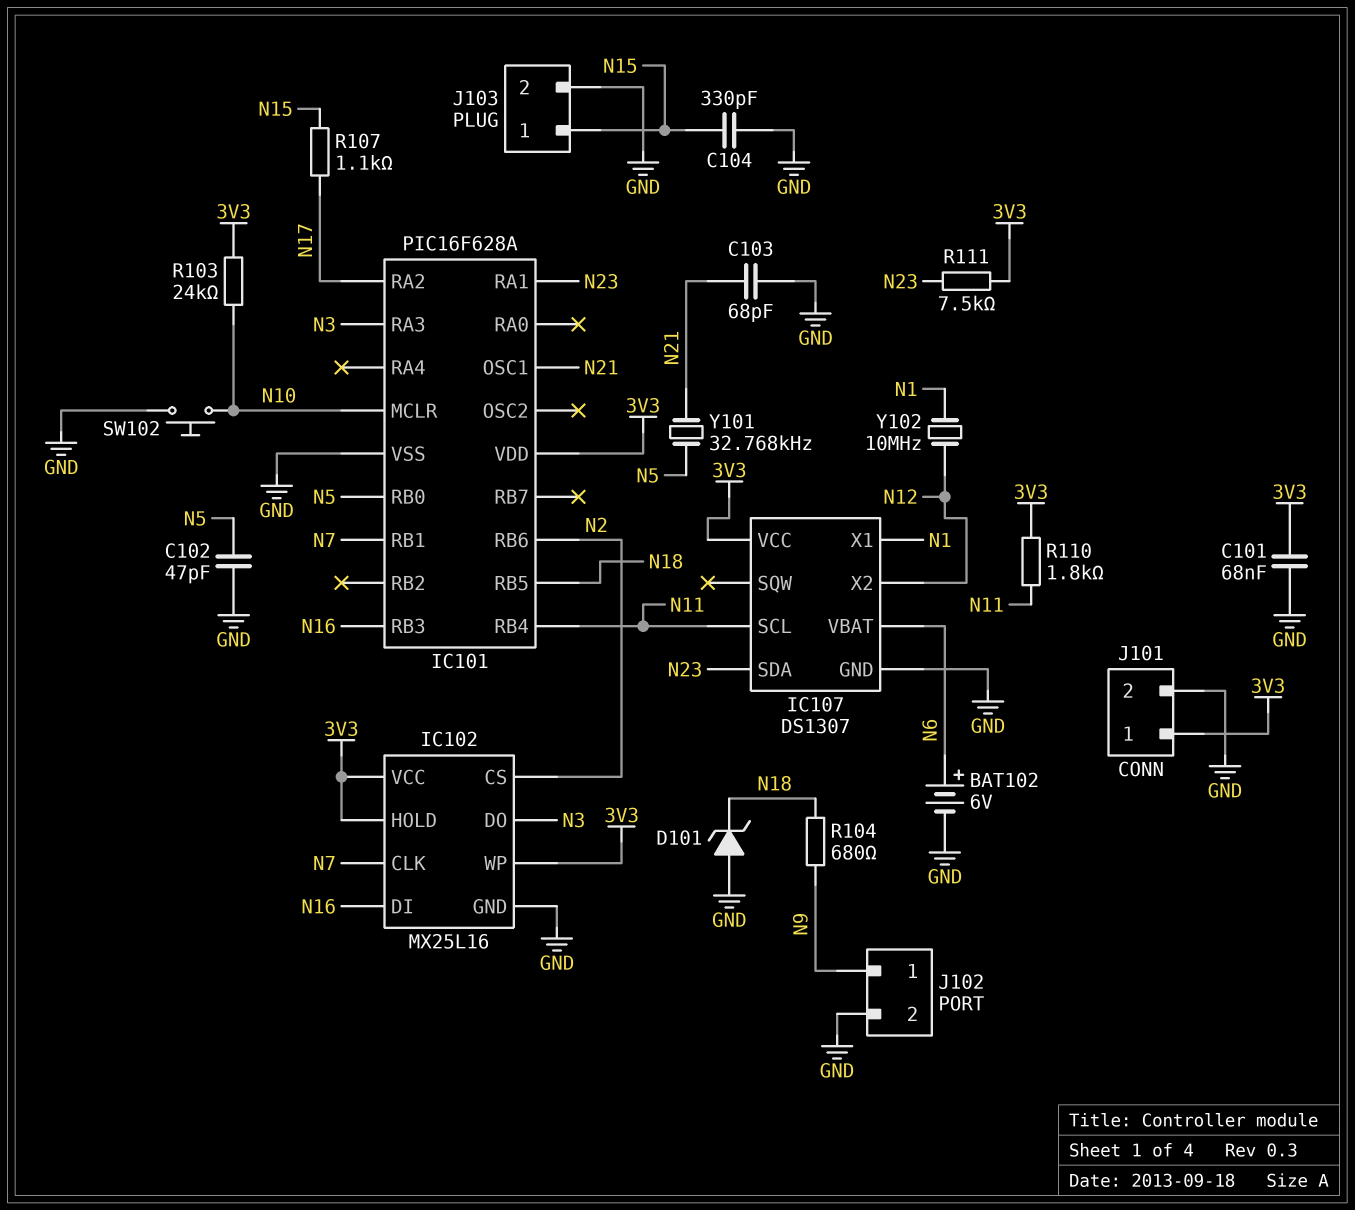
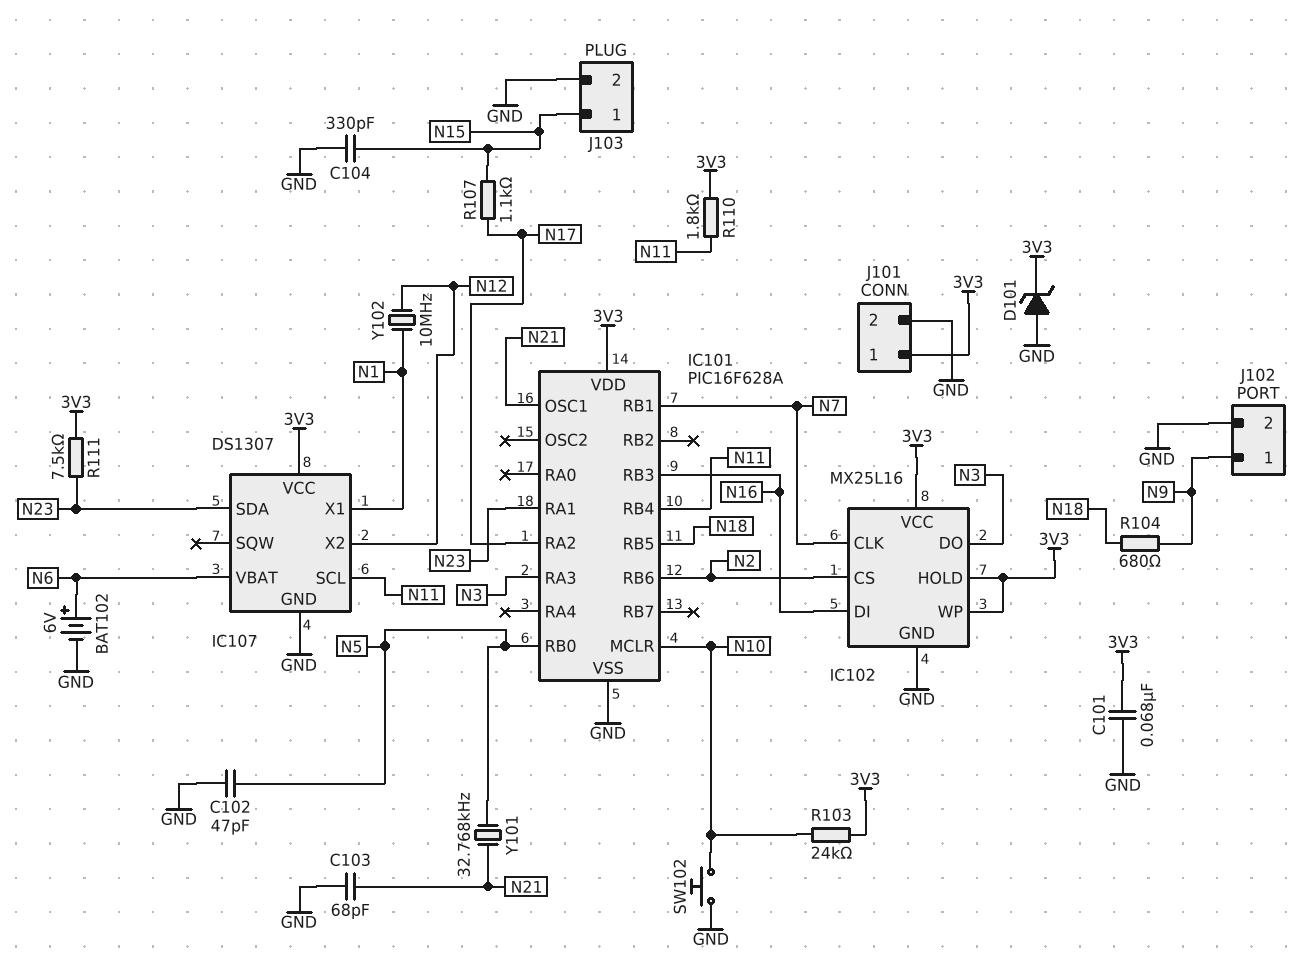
D101: zener (A GND, K N18) -> zener (A GND, K 3V3)

